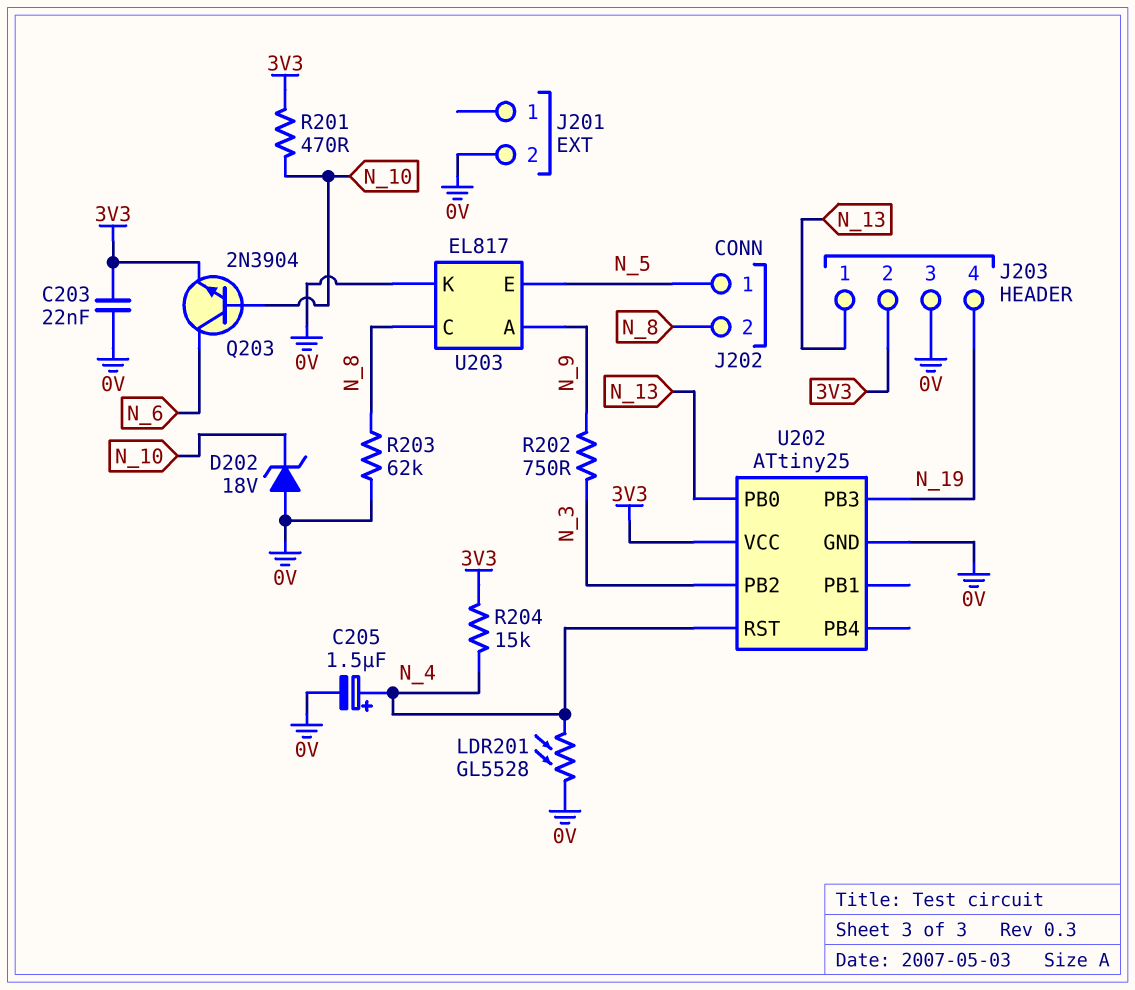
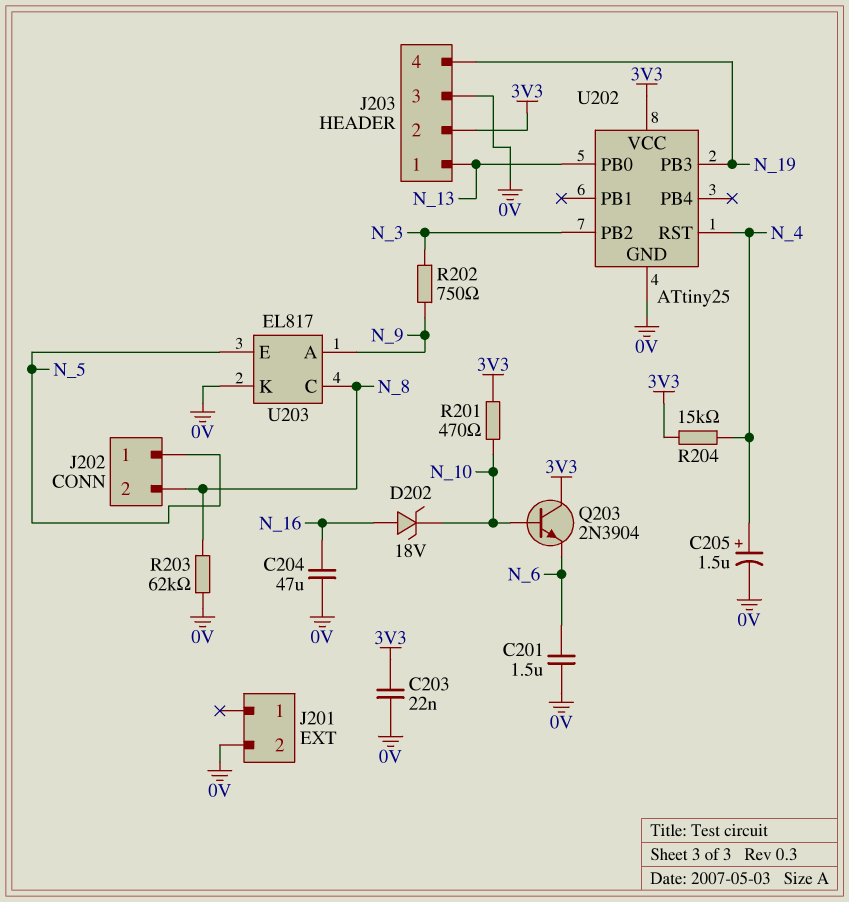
C201: none -> 1.5uF (0V, N_6)
C204: none -> 47uF (0V, N_16)
D202: zener 18V (A 0V, K N_10) -> zener 18V (A N_16, K N_10)
LDR201: GL5528 (0V, N_4) -> none
Q203: NPN 2N3904 (B N_10, C N_6, E 3V3) -> NPN 2N3904 (B N_10, C 3V3, E N_6)

